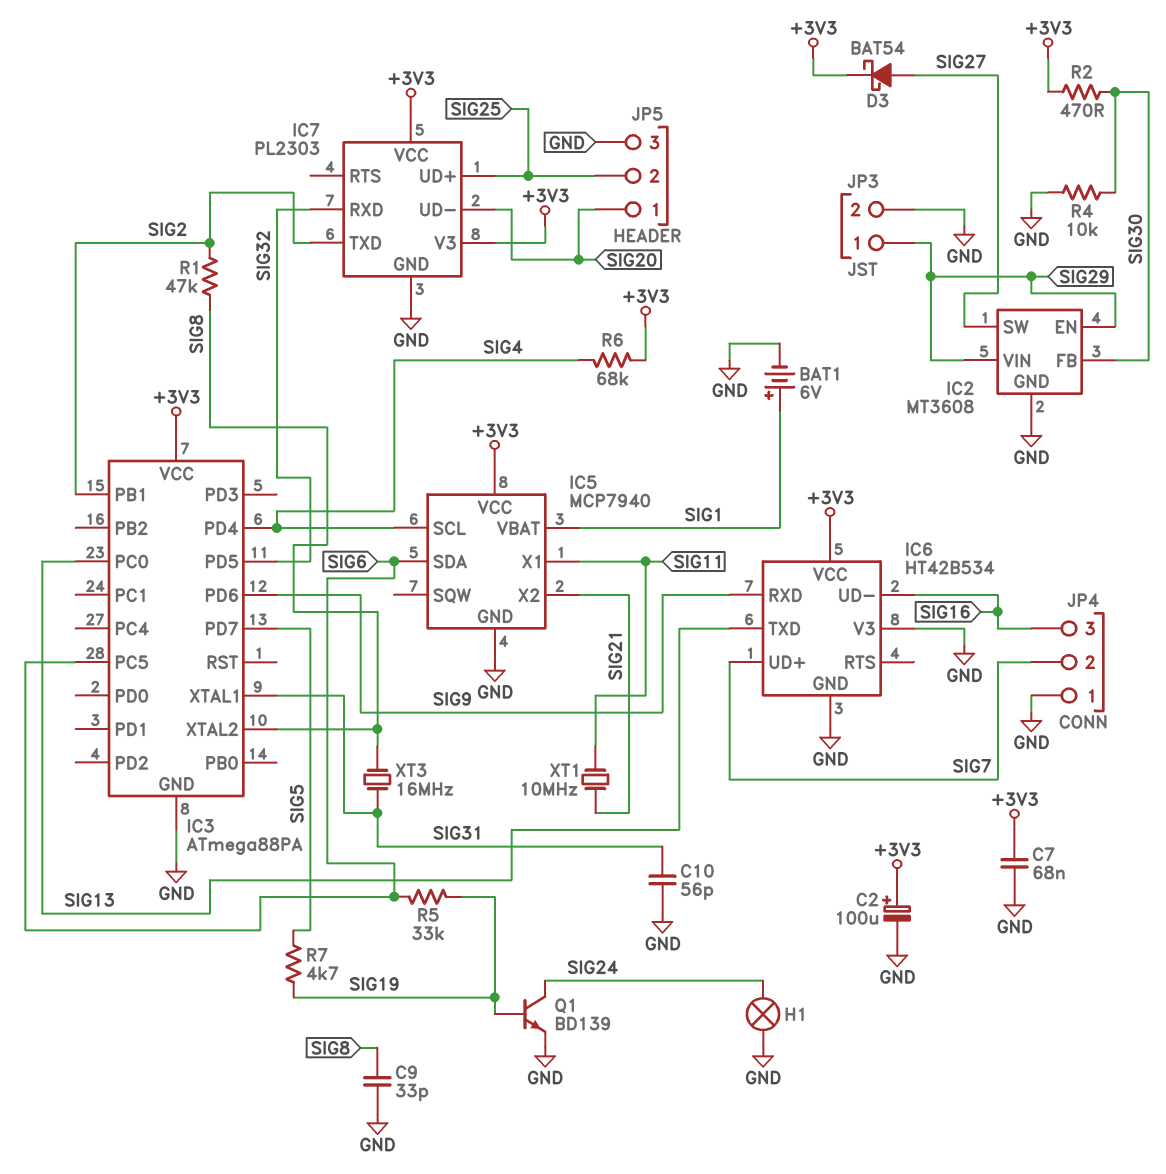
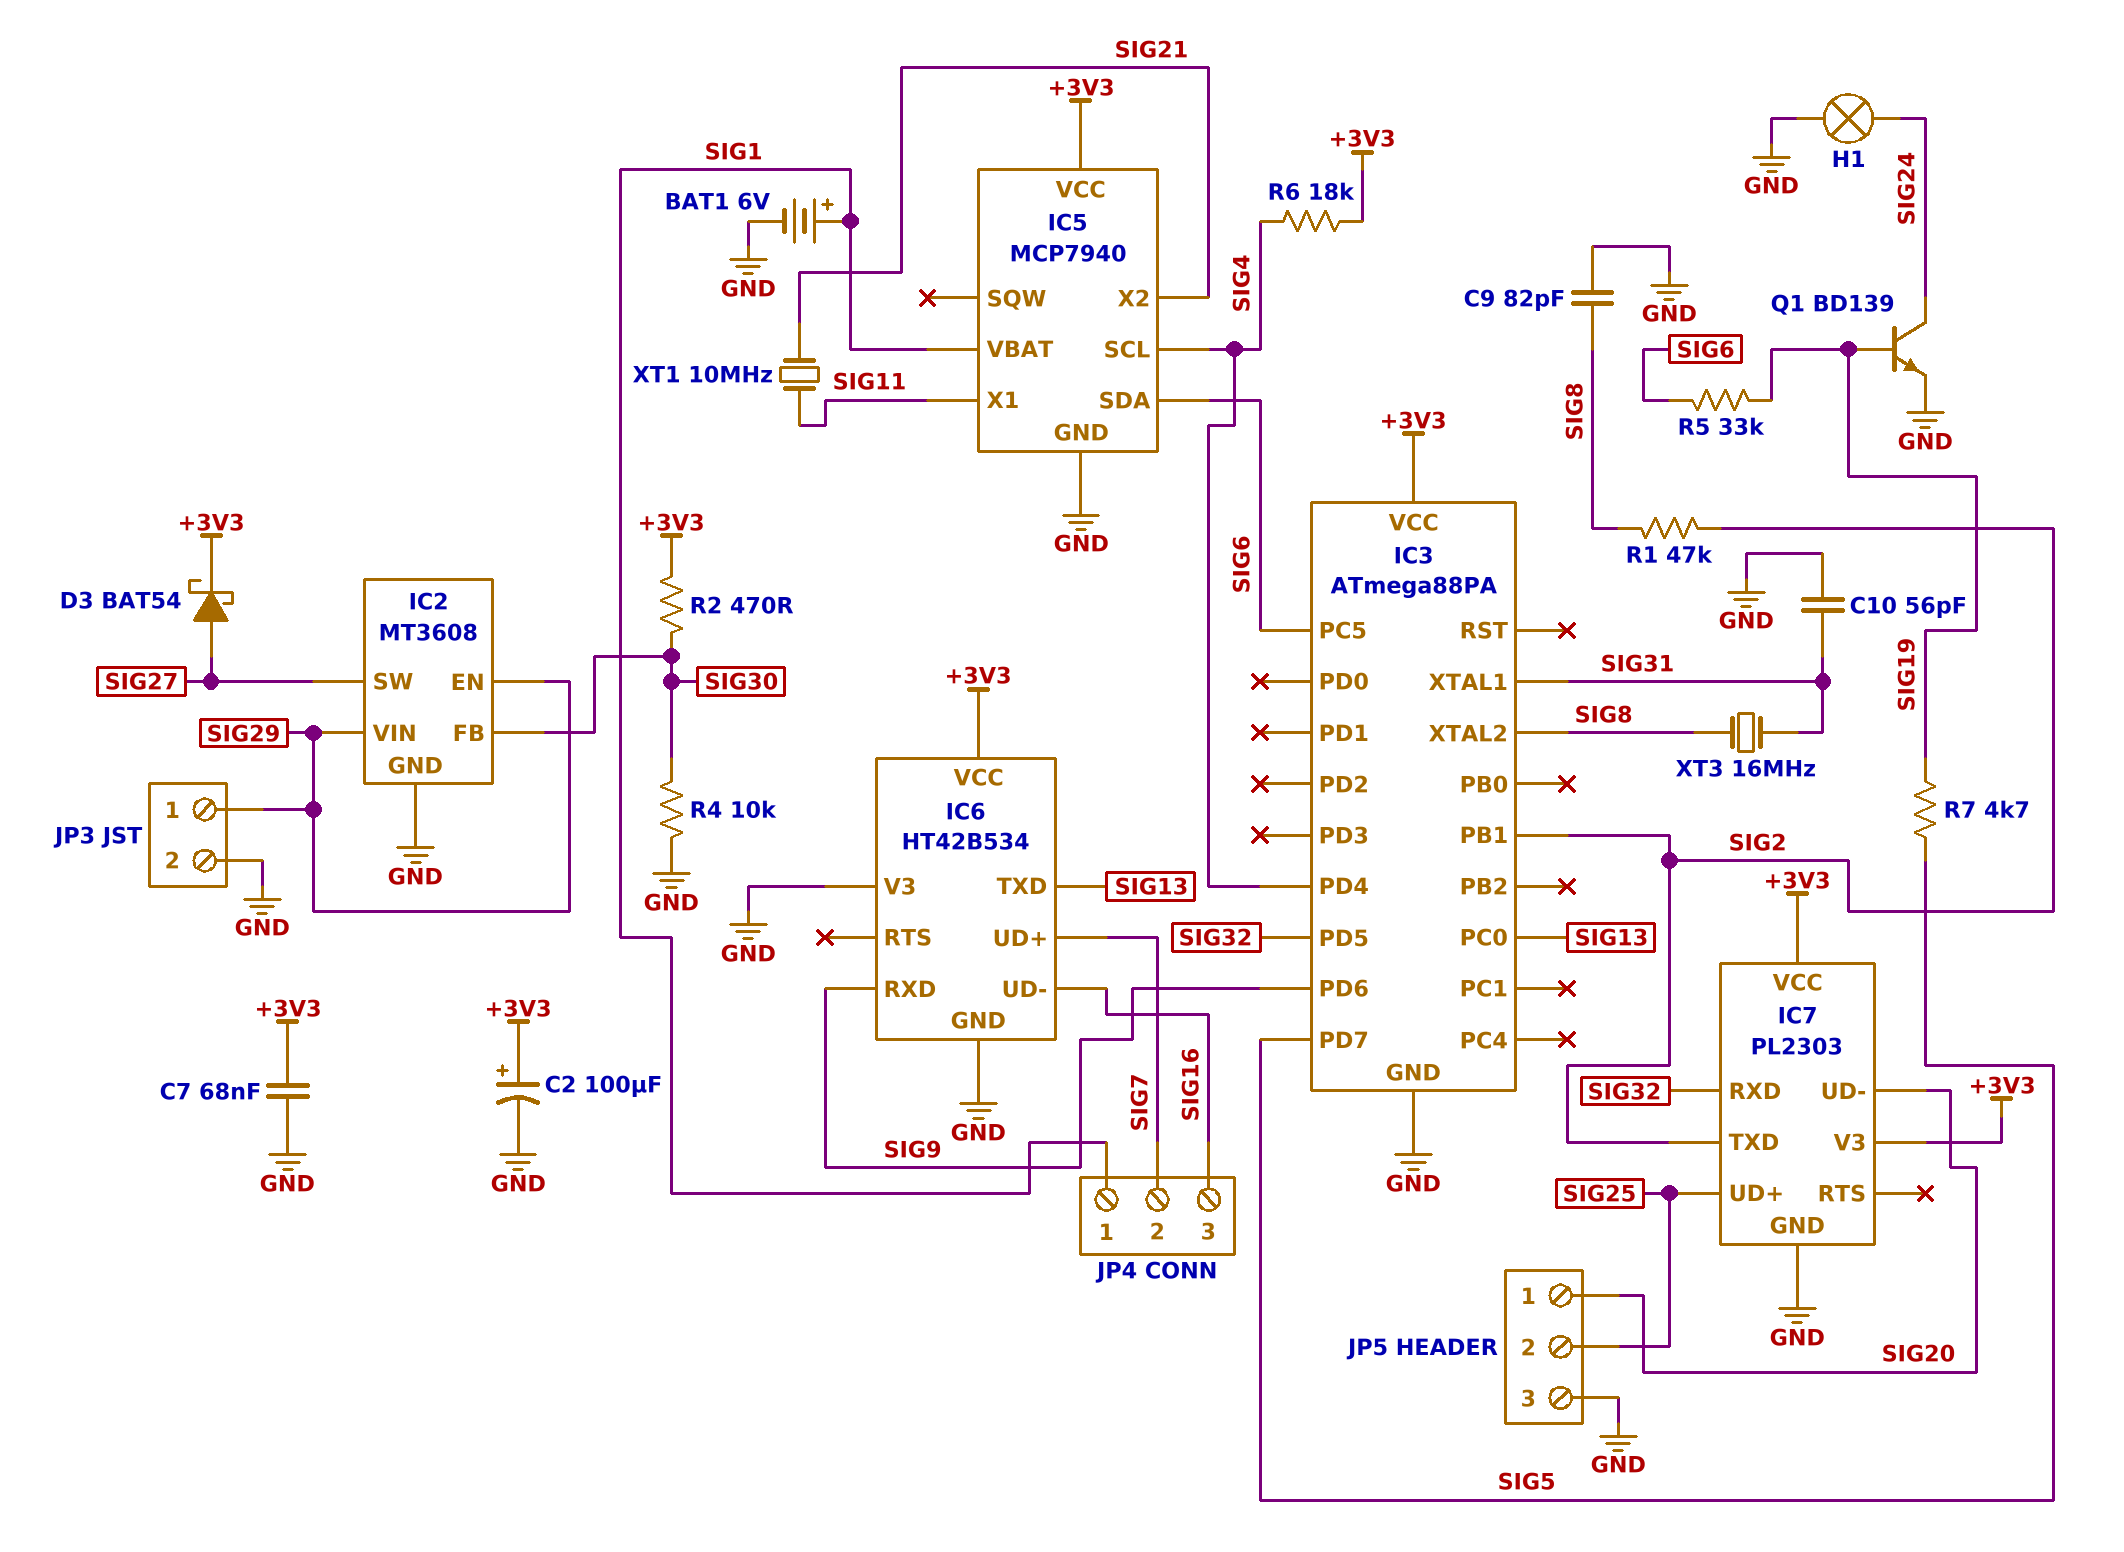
C9: 33pF (GND, SIG8) -> 82pF (GND, SIG8)
JP4 pin 1: GND -> SIG1
R6: 68k (+3V3, SIG4) -> 18k (+3V3, SIG4)

